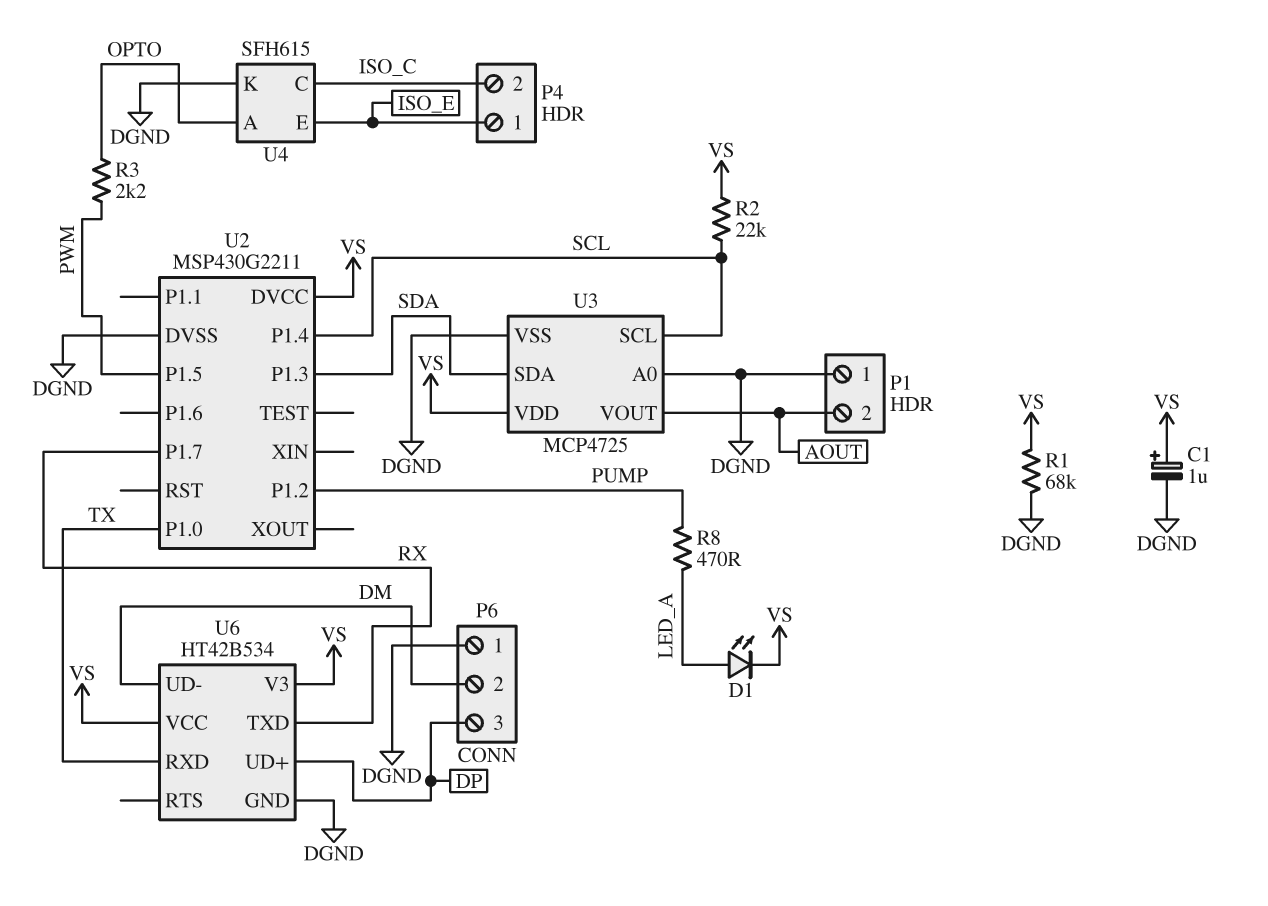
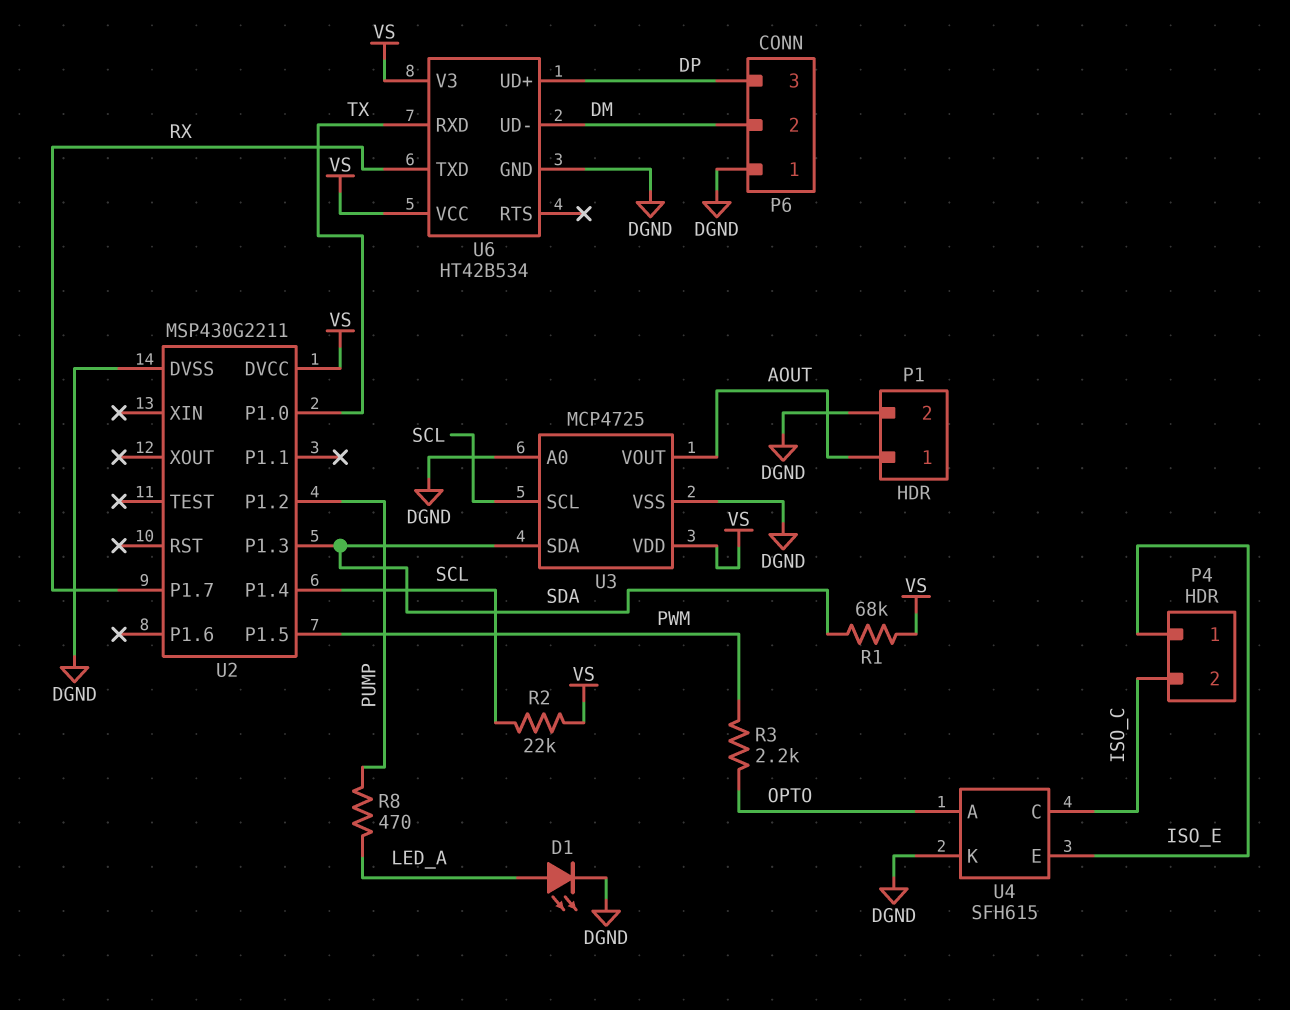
C1: 1uF (plus VS, minus DGND) -> none
D1: LED (A LED_A, K VS) -> LED (A LED_A, K DGND)
P1 pin 1: DGND -> AOUT
P1 pin 2: AOUT -> DGND
R1: 68k (DGND, VS) -> 68k (SDA, VS)

